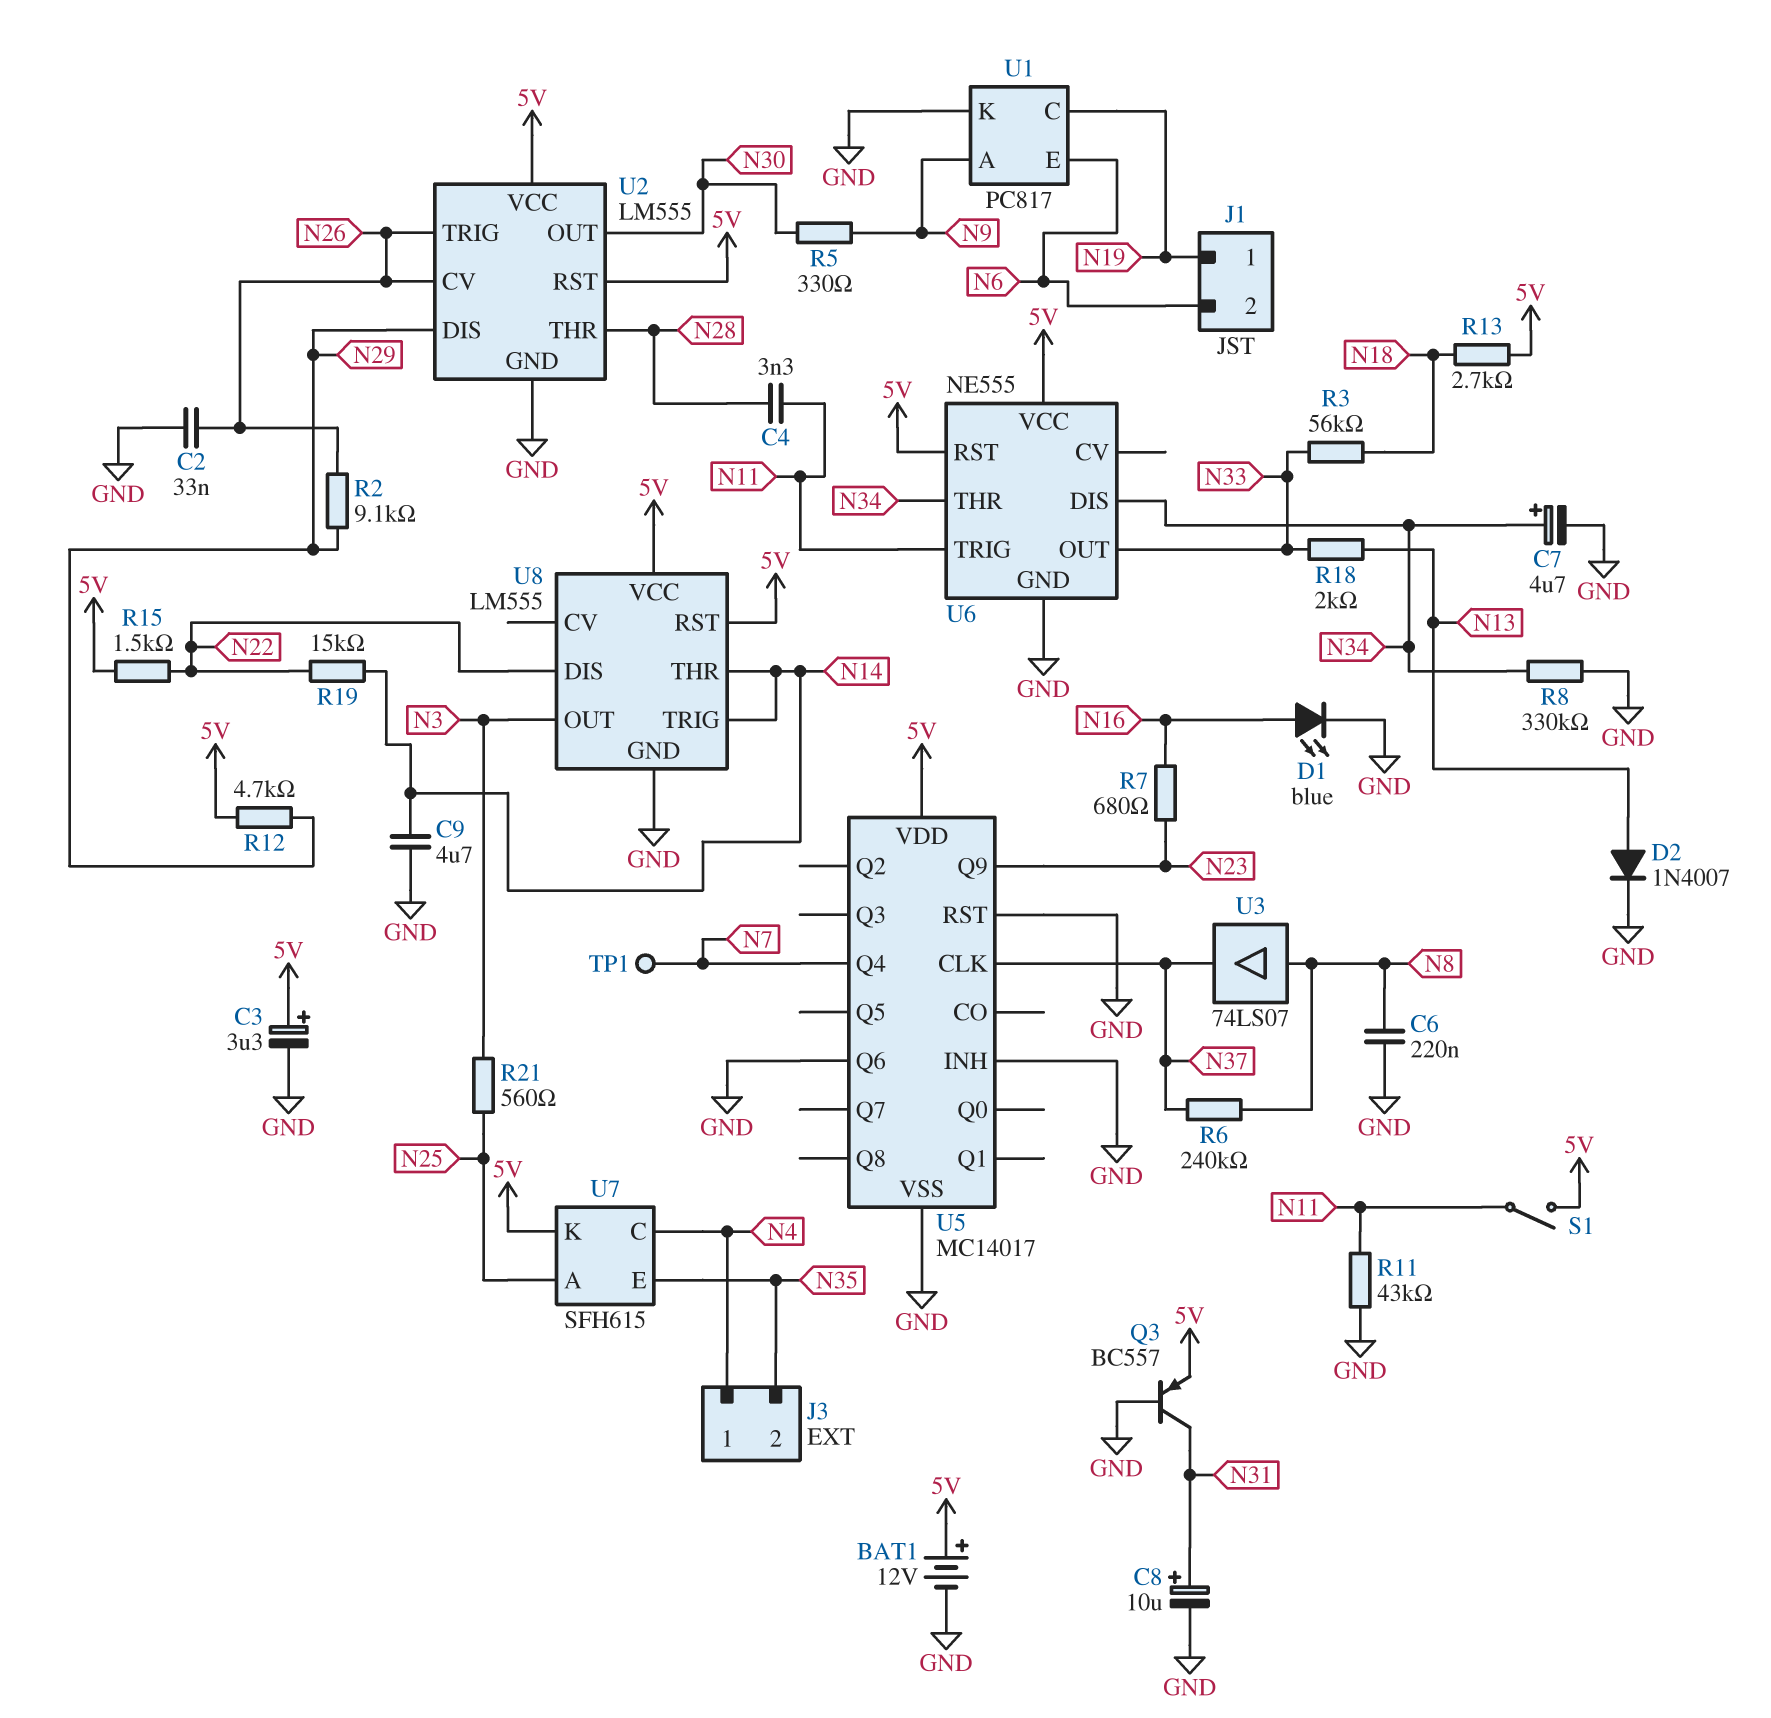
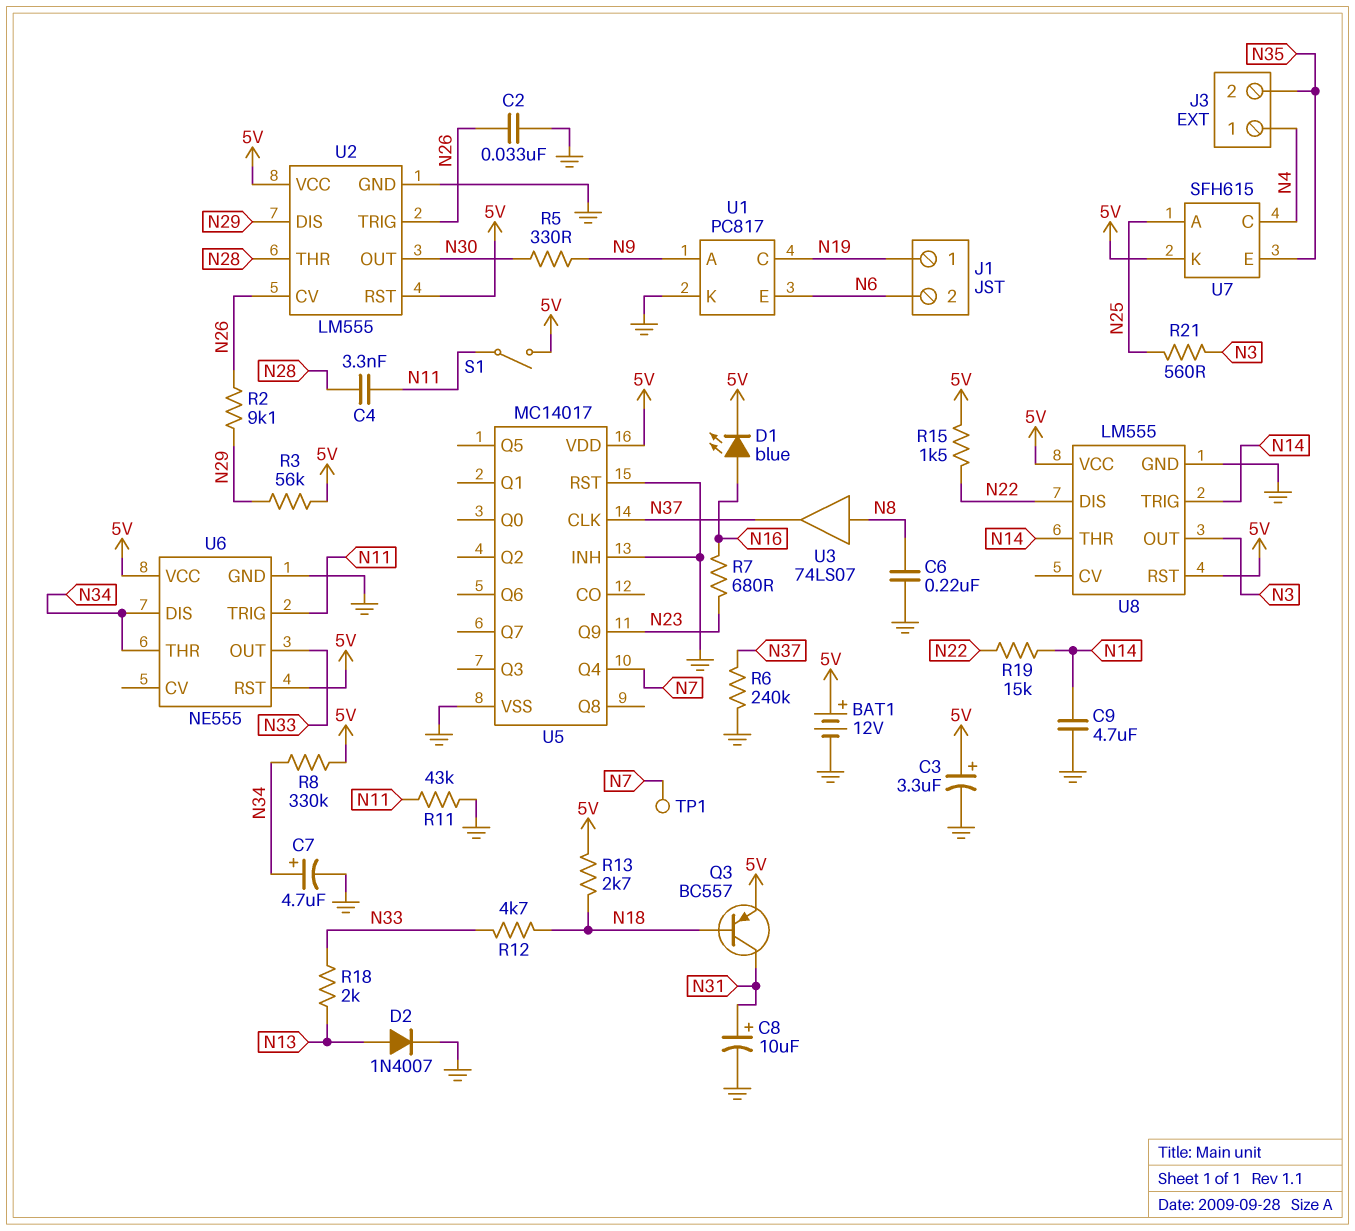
D1: LED blue (A N16, K GND) -> LED blue (A N16, K 5V)
Q3: PNP BC557 (B GND, C N31, E 5V) -> PNP BC557 (B N18, C N31, E 5V)
R3: 56k (N18, N33) -> 56k (5V, N29)
R6: 240k (N8, N37) -> 240k (GND, N37)
R8: 330k (GND, N34) -> 330k (5V, N34)
R12: 4.7k (5V, N29) -> 4.7k (N18, N33)
U5 pin Q6: GND -> none

